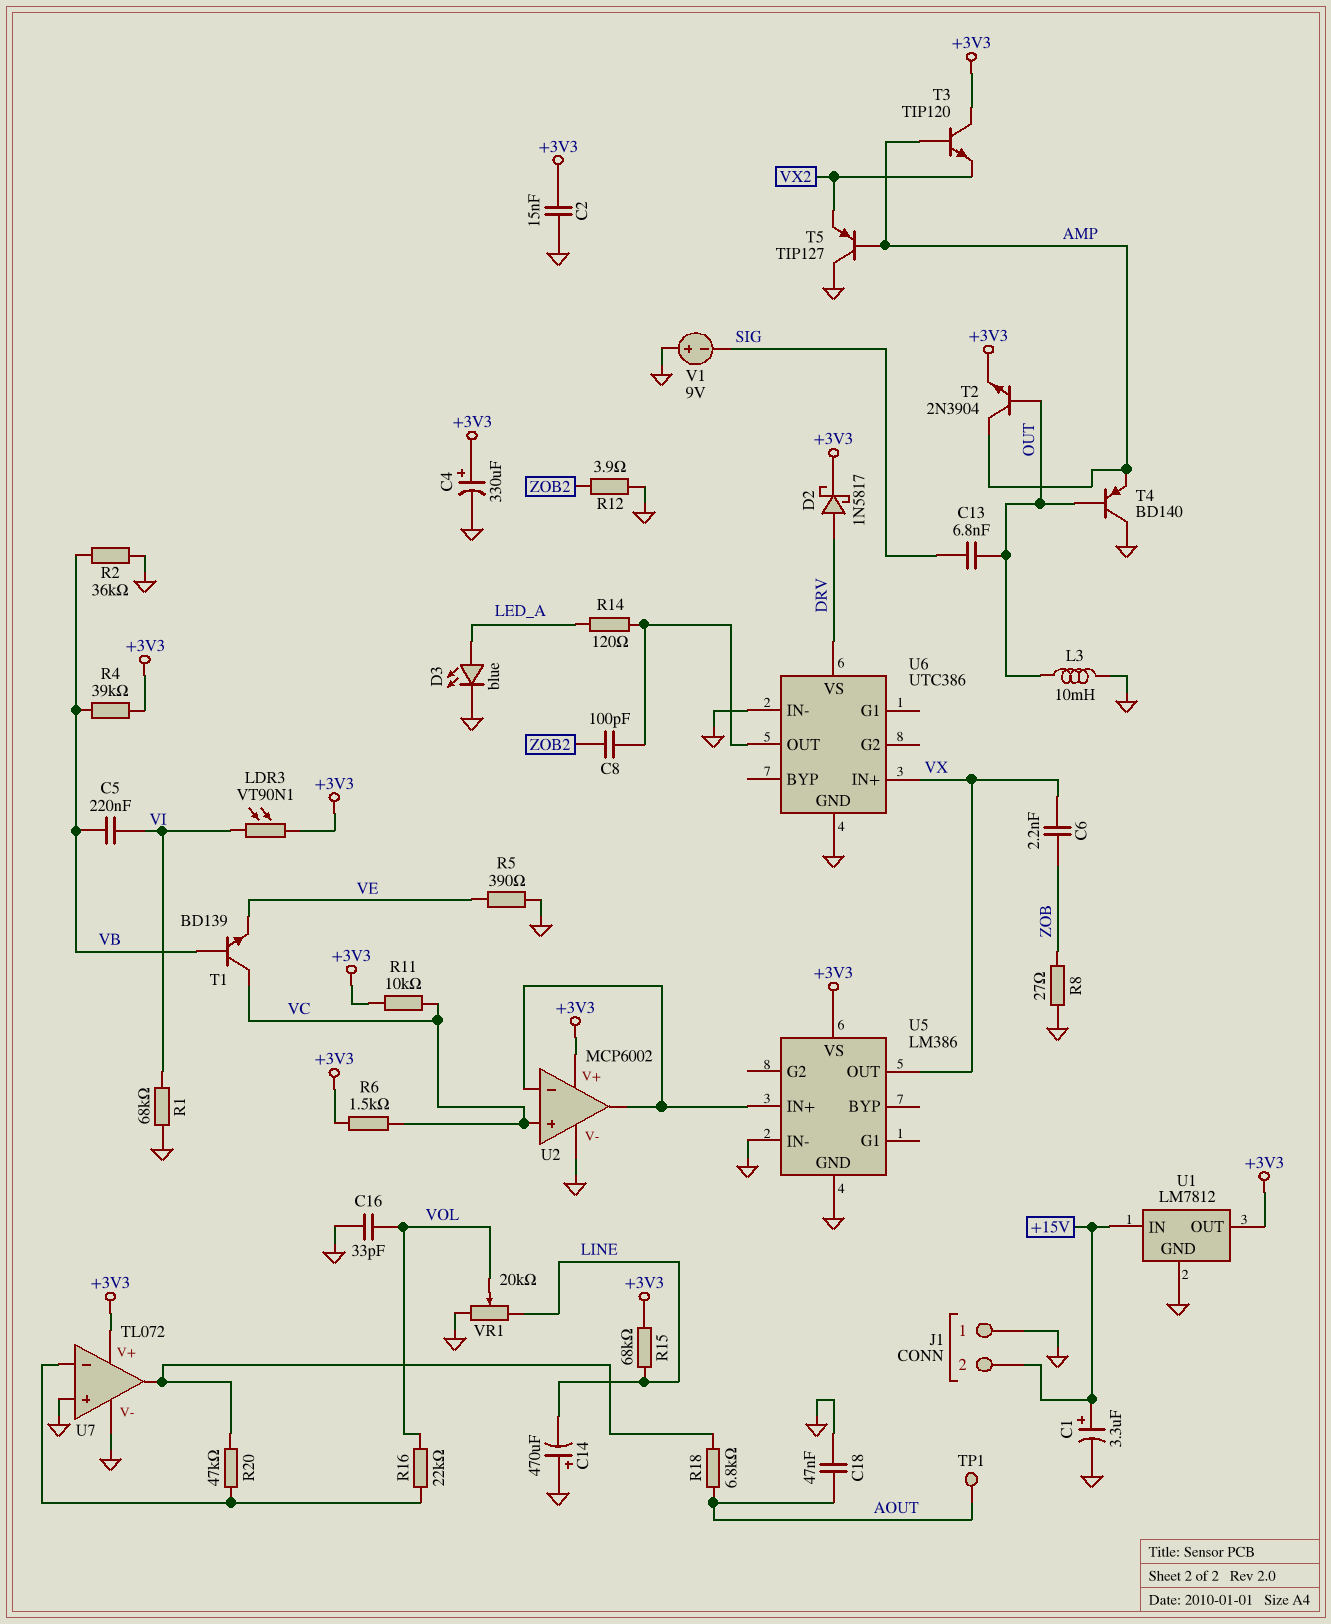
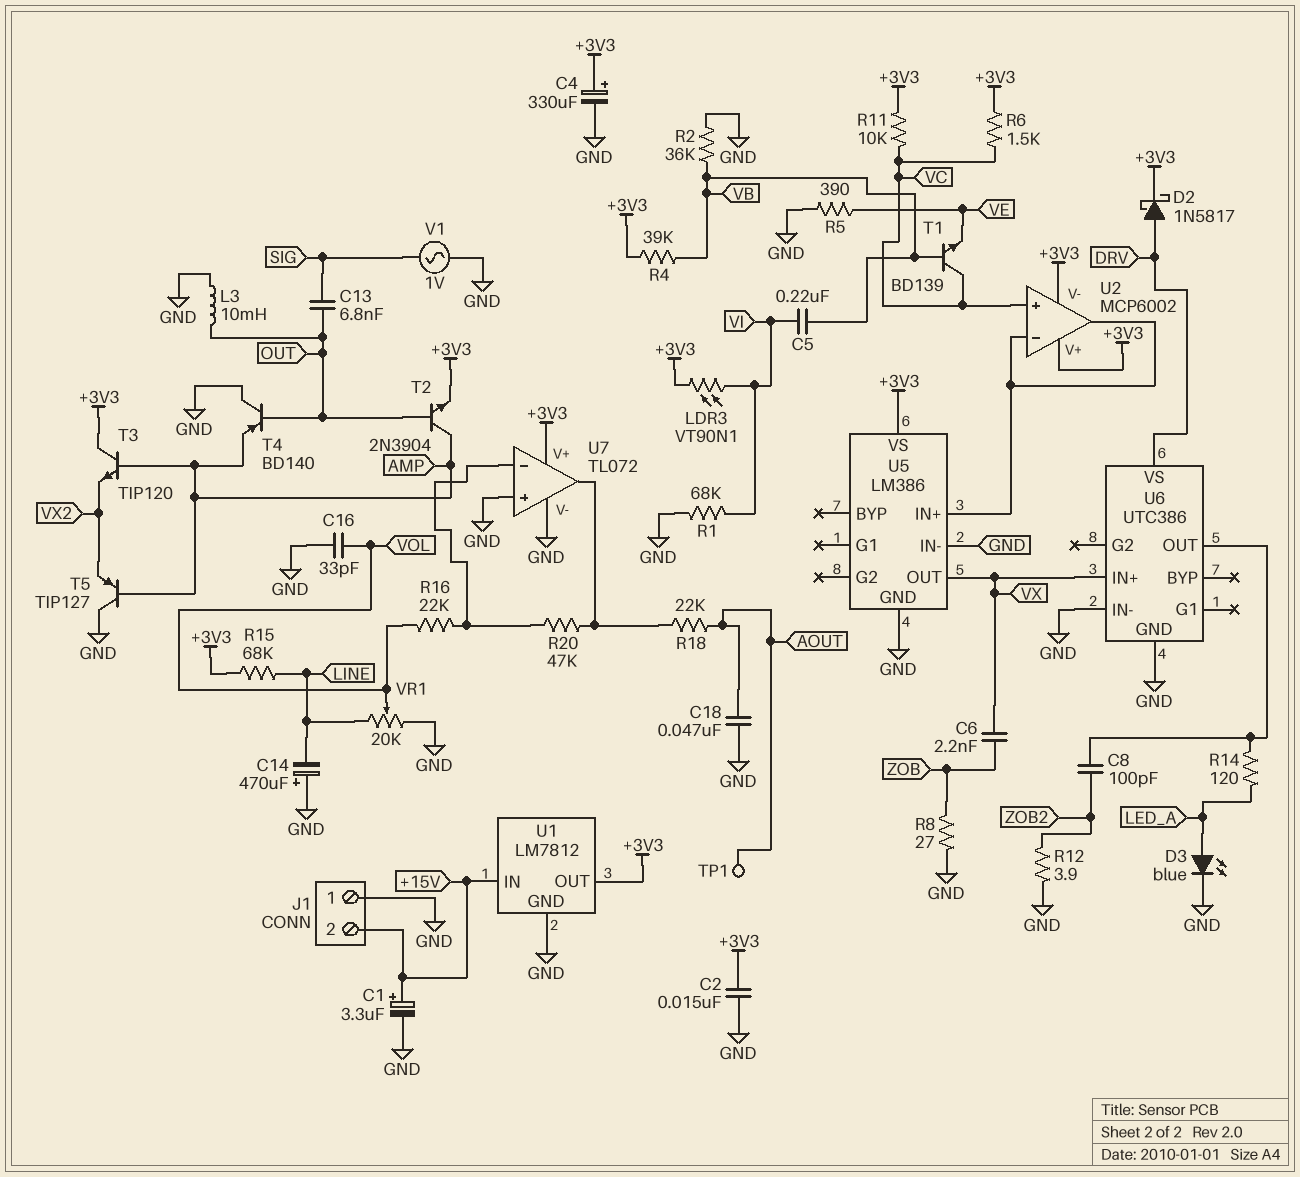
R18: 6.8k (AOUT, U7/out) -> 22k (AOUT, U7/out)
U2 pin V-: GND -> +3V3
V1: 9V (plus GND, minus SIG) -> AC 1V (GND, SIG)

